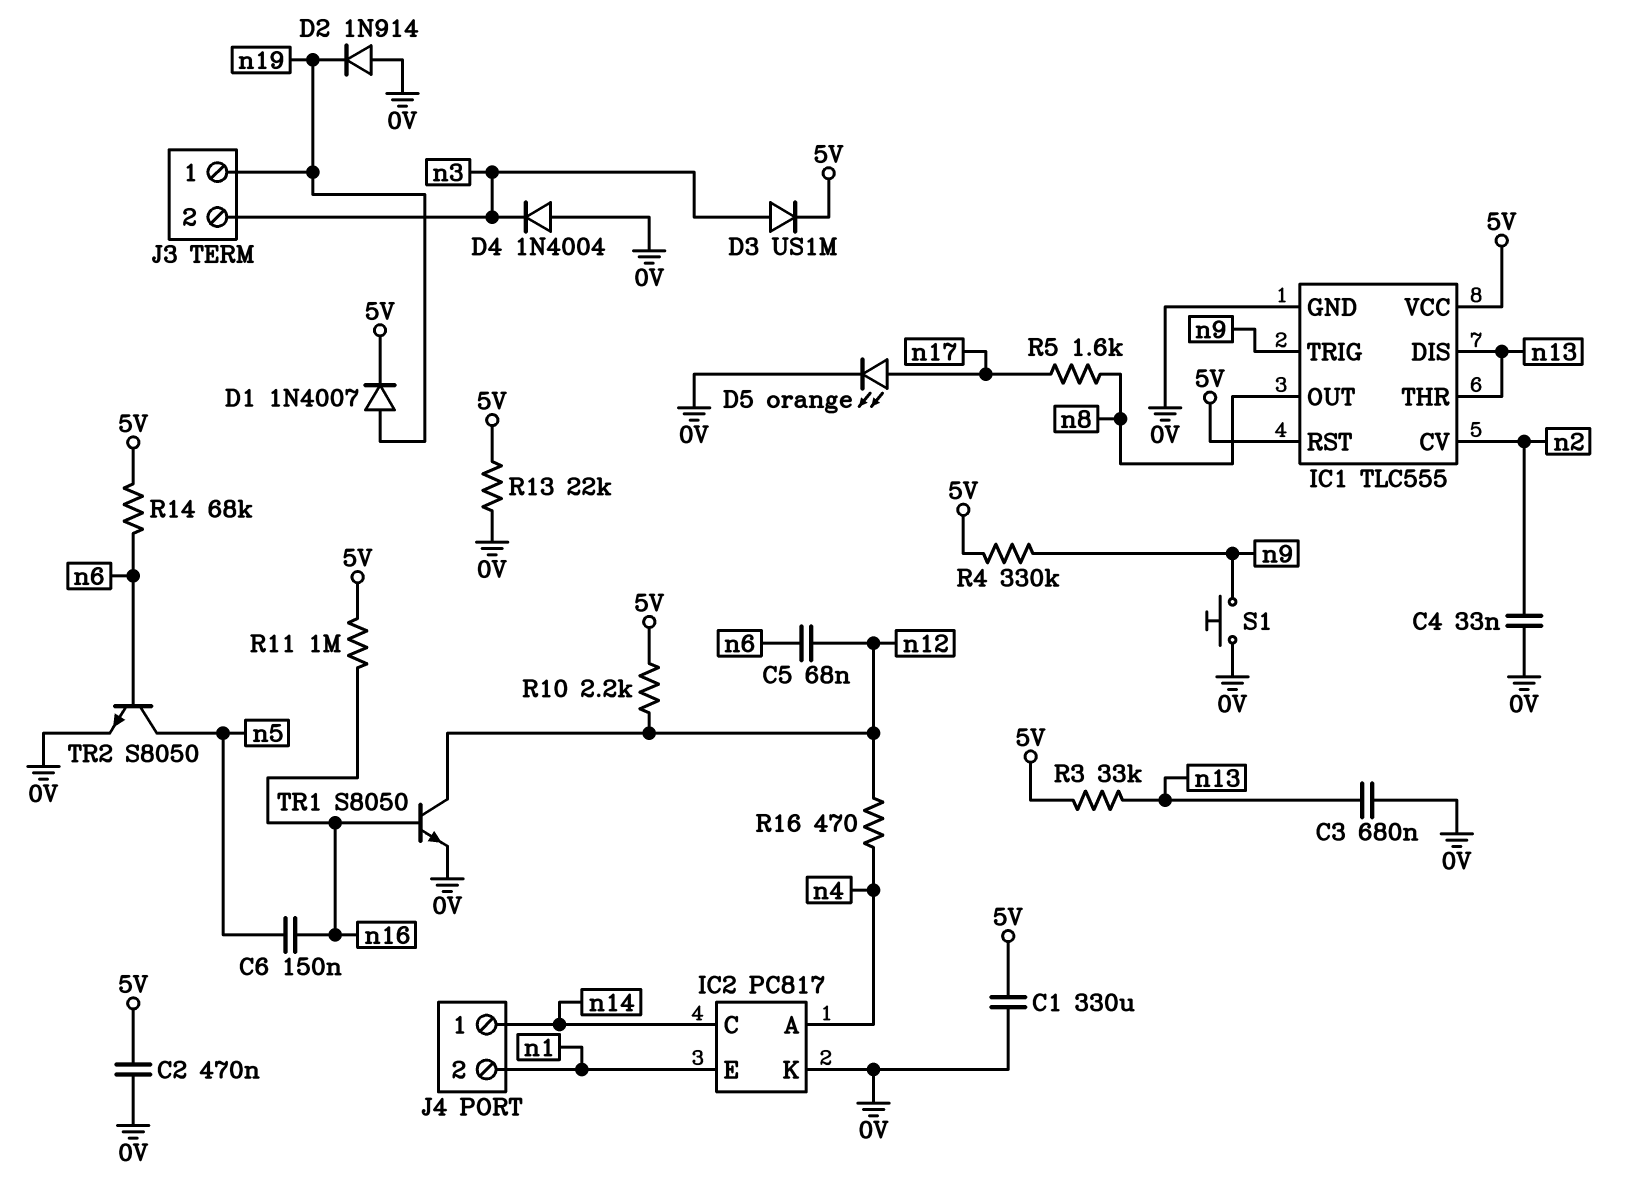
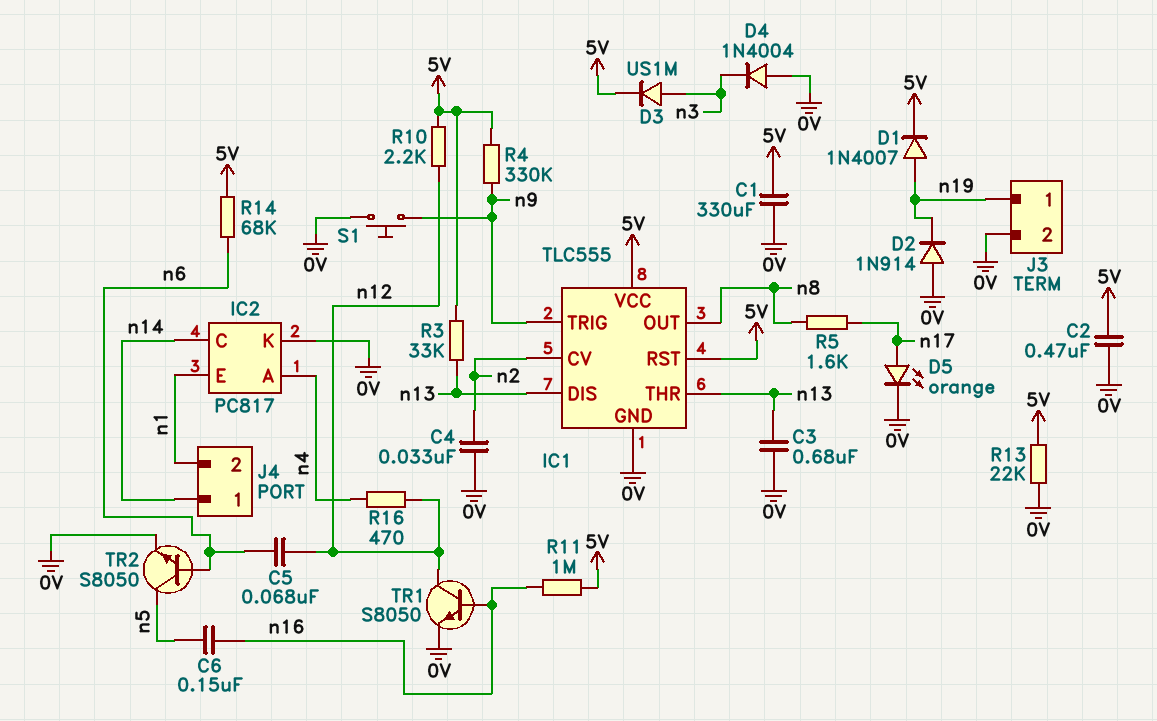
J3 pin 2: n3 -> 0V

